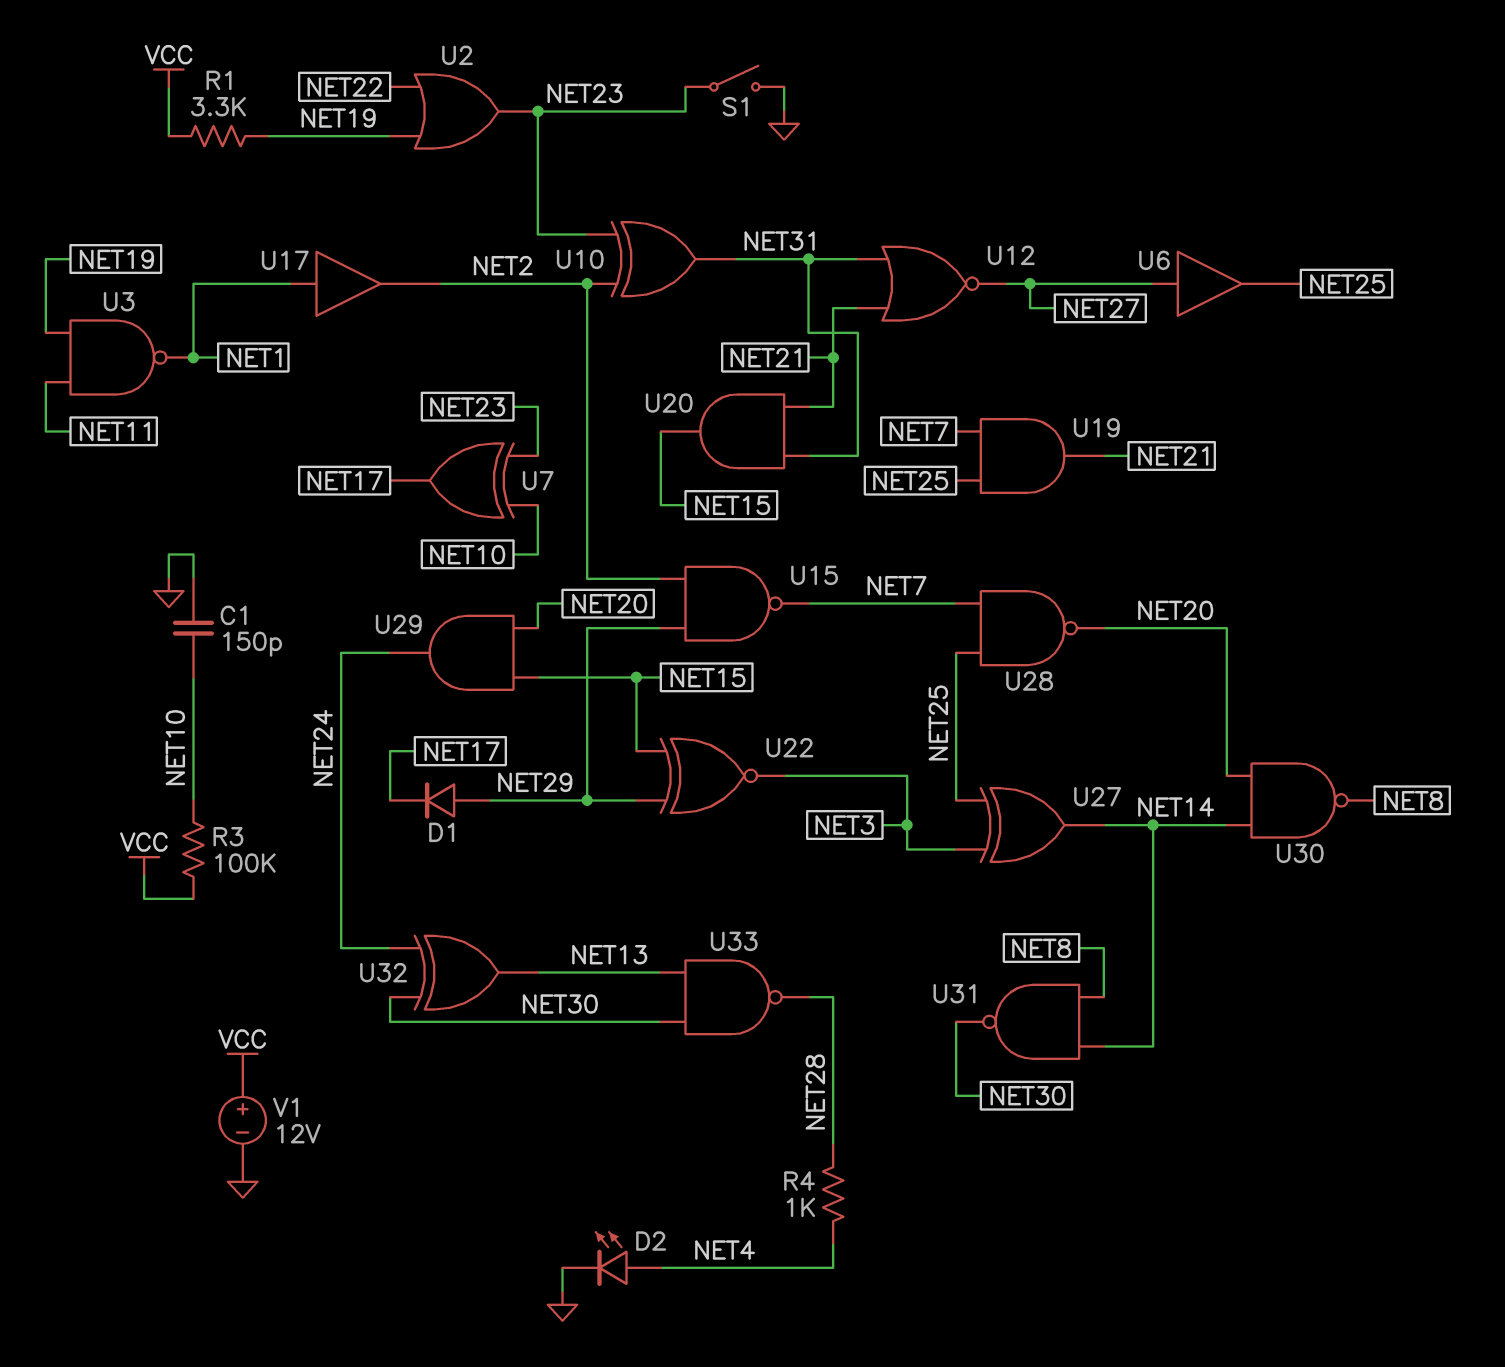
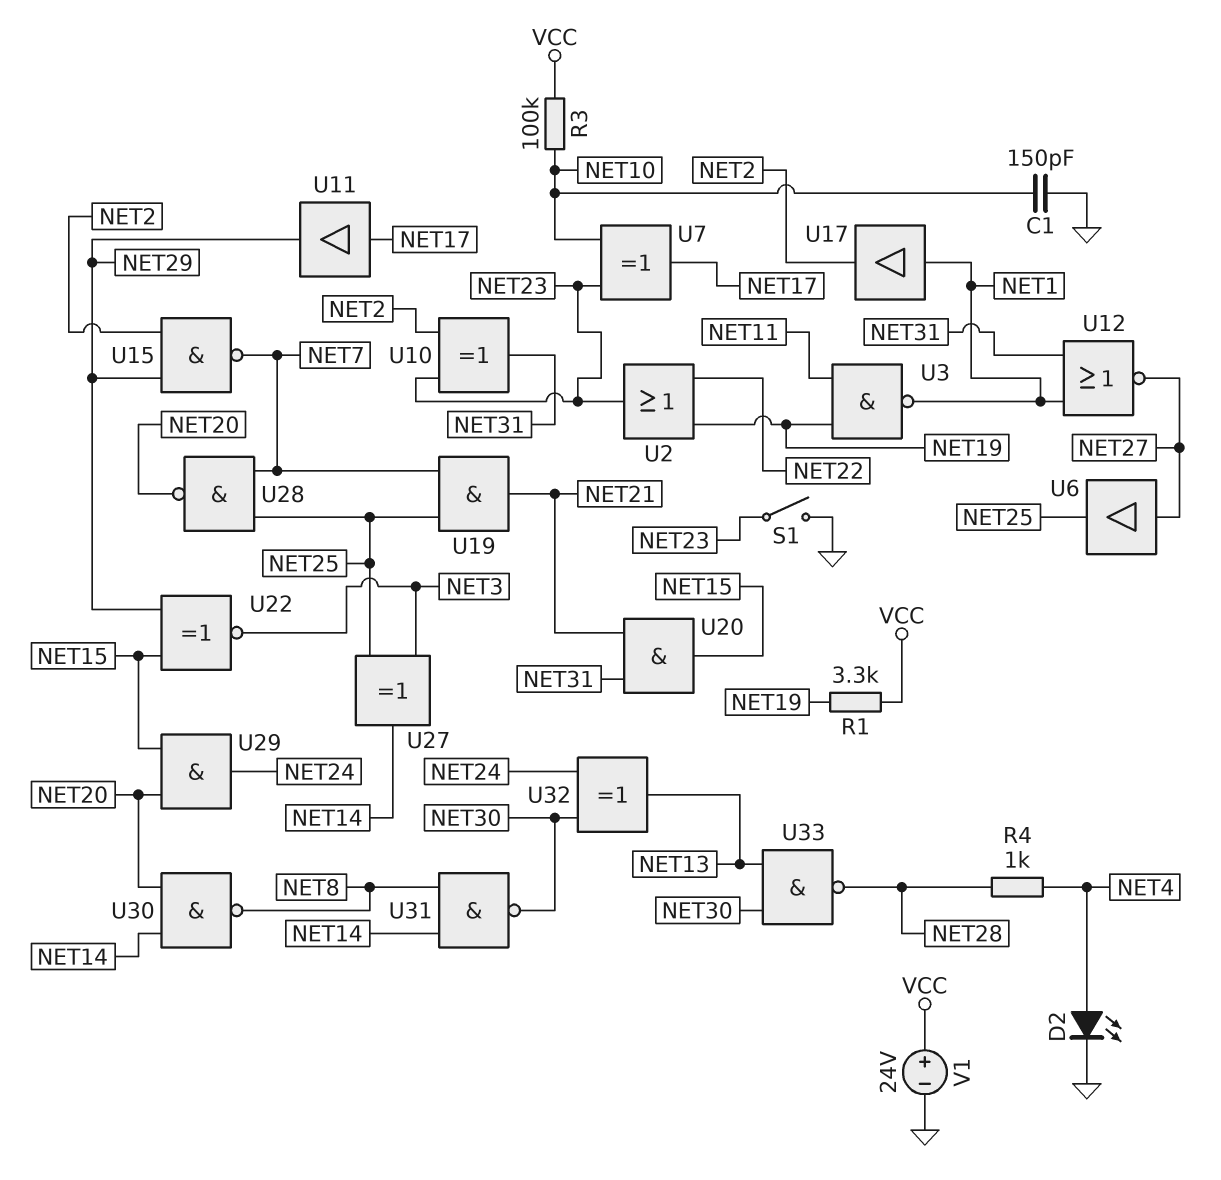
D1: diode (A NET29, K NET17) -> none
U11: none -> buffer (in NET17, out NET29)
U12: NOR (in NET21, in NET31, out NET27) -> NOR (in NET1, in NET31, out NET27)
V1: 12V (plus VCC, minus GND) -> 24V (plus VCC, minus GND)

